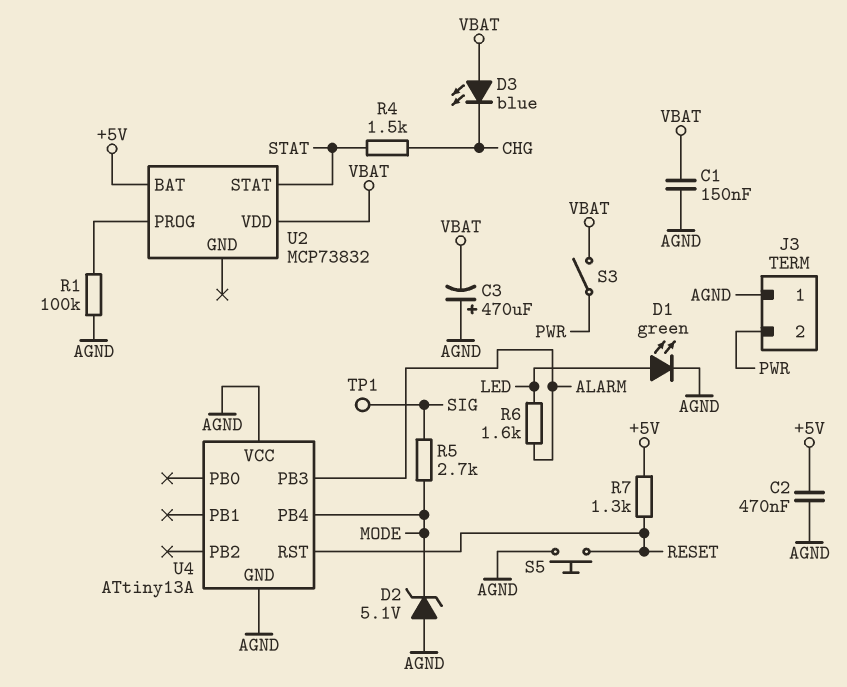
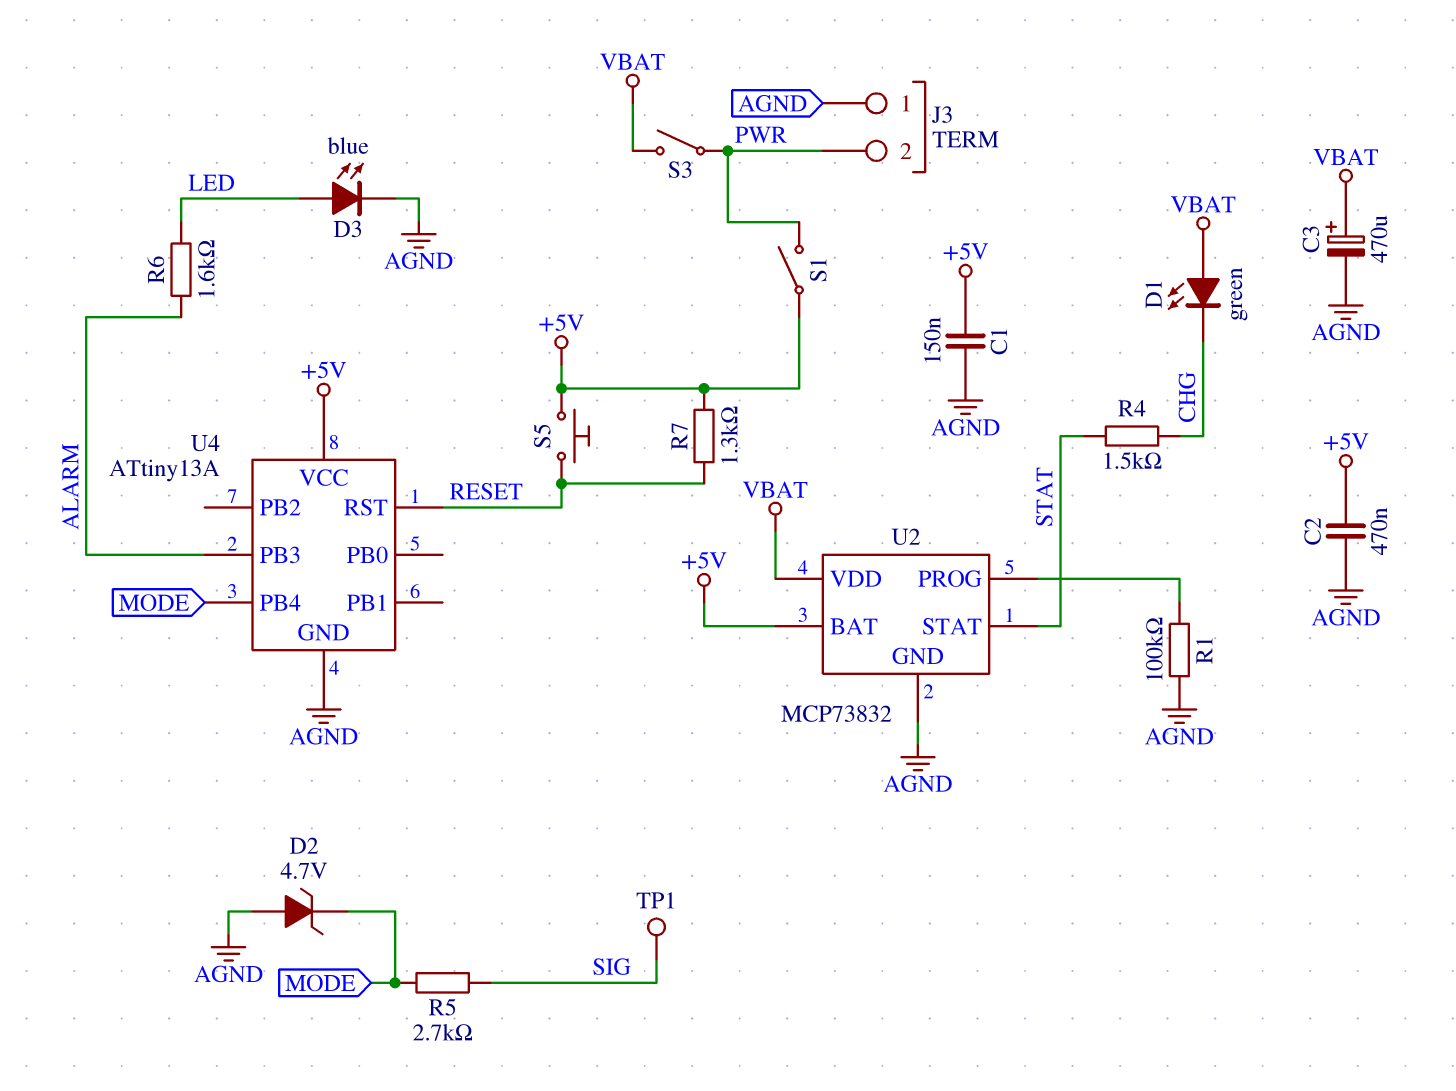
C1: 150nF (AGND, VBAT) -> 150nF (+5V, AGND)
C3: 470uF (plus AGND, minus VBAT) -> 470uF (plus VBAT, minus AGND)
D1: LED green (A LED, K AGND) -> LED green (A VBAT, K CHG)
D2: zener 5.1V (A AGND, K MODE) -> zener 4.7V (A AGND, K MODE)
D3: LED blue (A VBAT, K CHG) -> LED blue (A LED, K AGND)
S1: none -> switch (+5V, PWR)
S5: button (AGND, RESET) -> button (+5V, RESET)
U2 pin GND: none -> AGND
U4 pin VCC: AGND -> +5V

